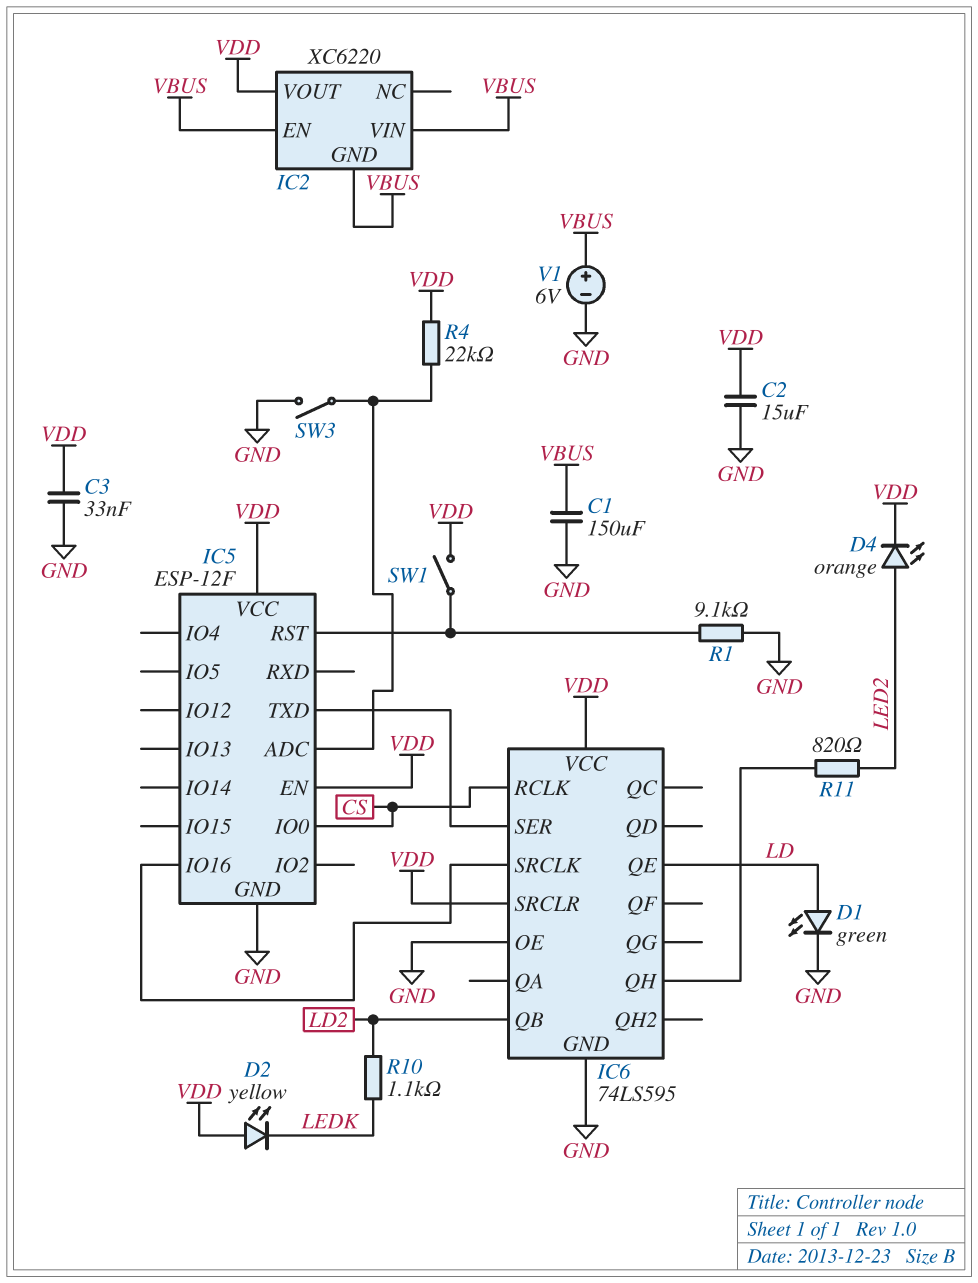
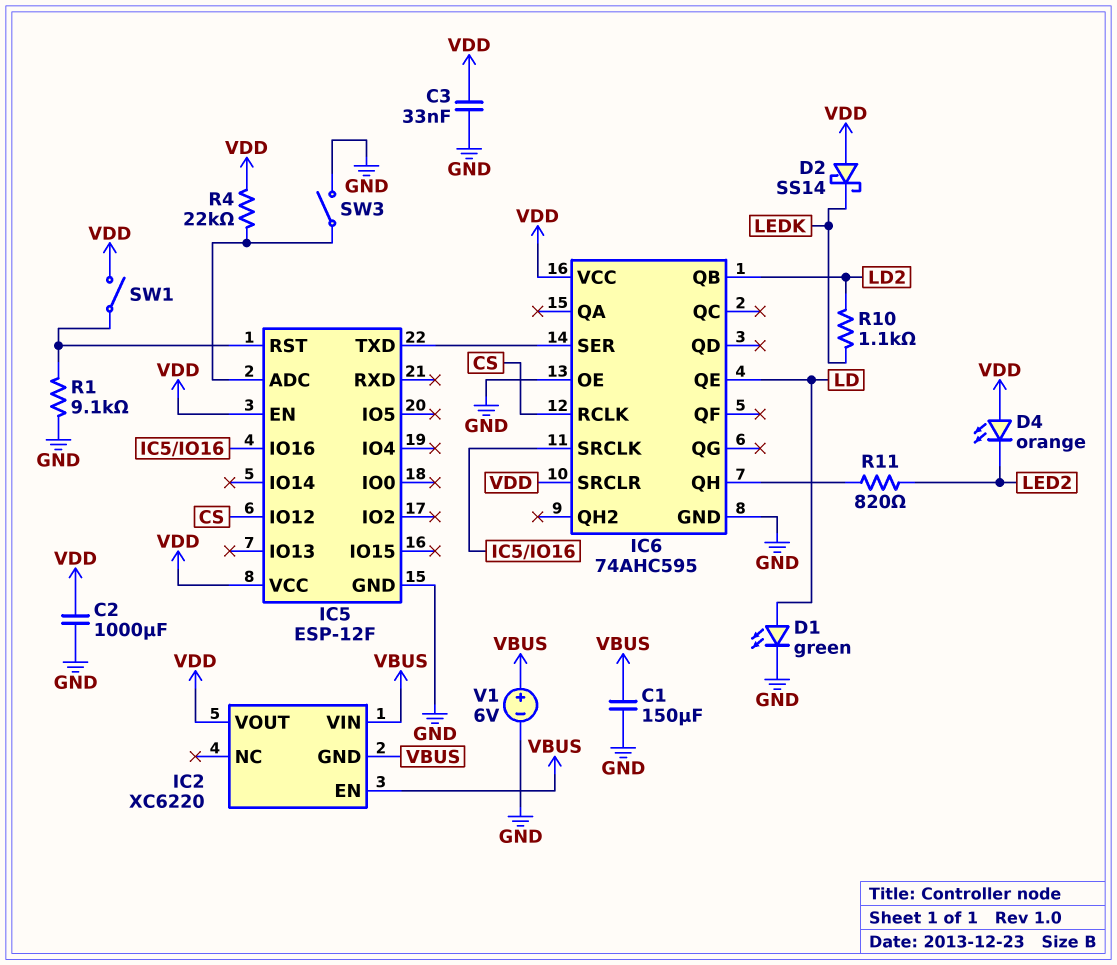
C2: 15uF (GND, VDD) -> 1000uF (GND, VDD)
D2: LED yellow (A VDD, K LEDK) -> schottky SS14 (A VDD, K LEDK)
D4: LED orange (A LED2, K VDD) -> LED orange (A VDD, K LED2)
IC5 pin IO0: CS -> none
IC5 pin IO12: none -> CS
IC6: 74LS595 -> 74AHC595

